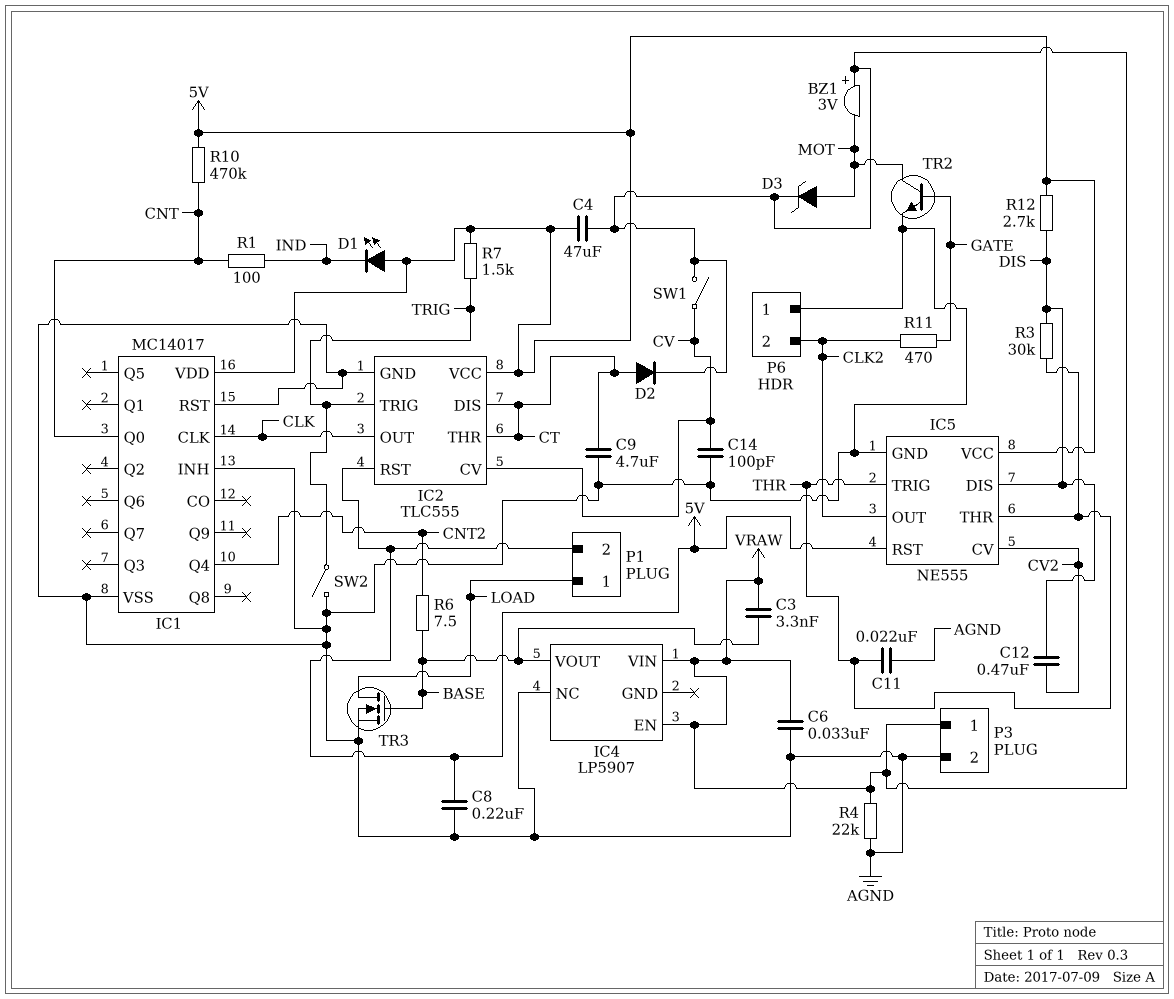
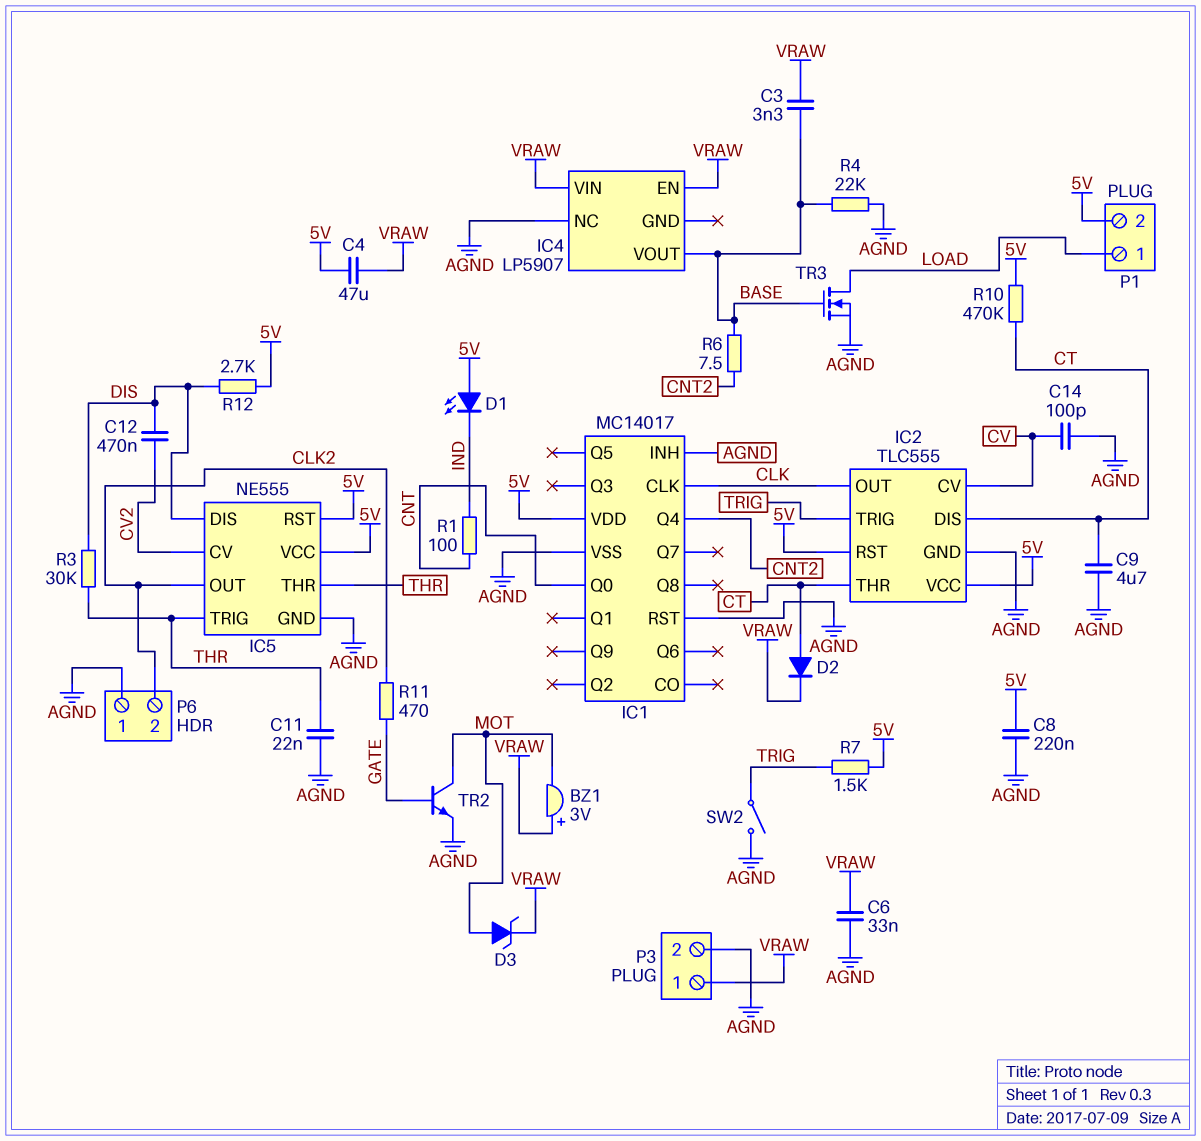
R4: 22k (AGND, VRAW) -> 22k (AGND, BASE)
R10: 470k (5V, CNT) -> 470k (5V, CT)
SW1: switch (CV, VRAW) -> none

